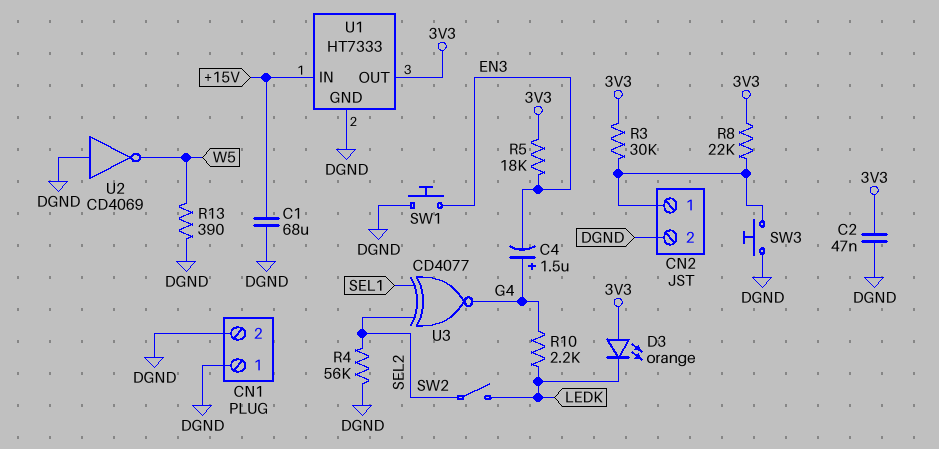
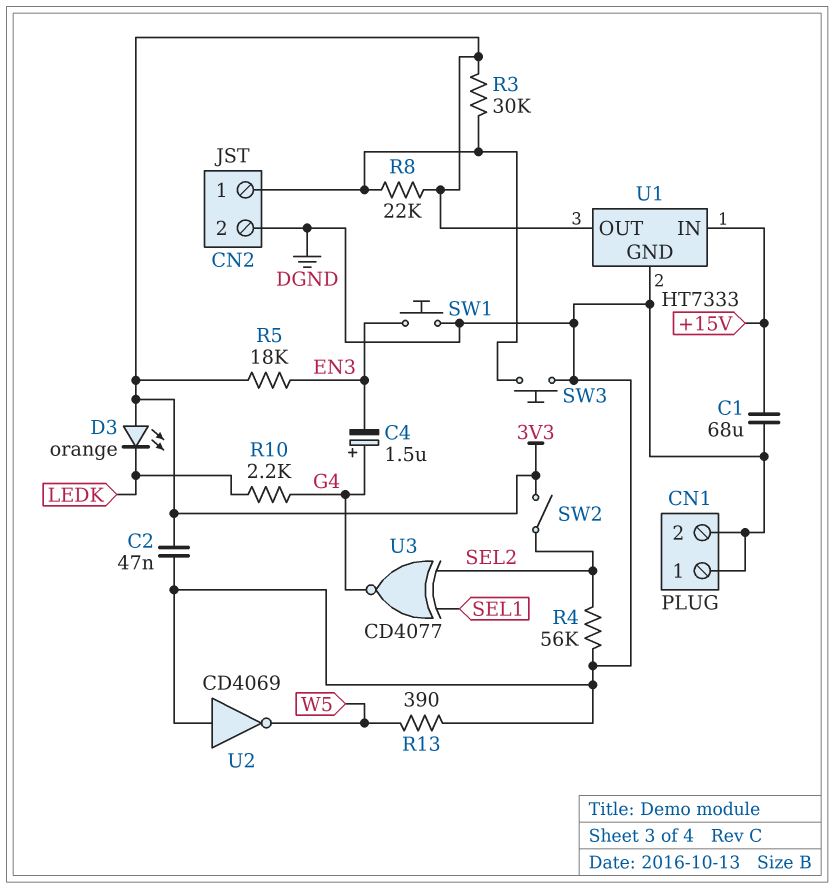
SW2: switch (LEDK, SEL2) -> switch (3V3, SEL2)

